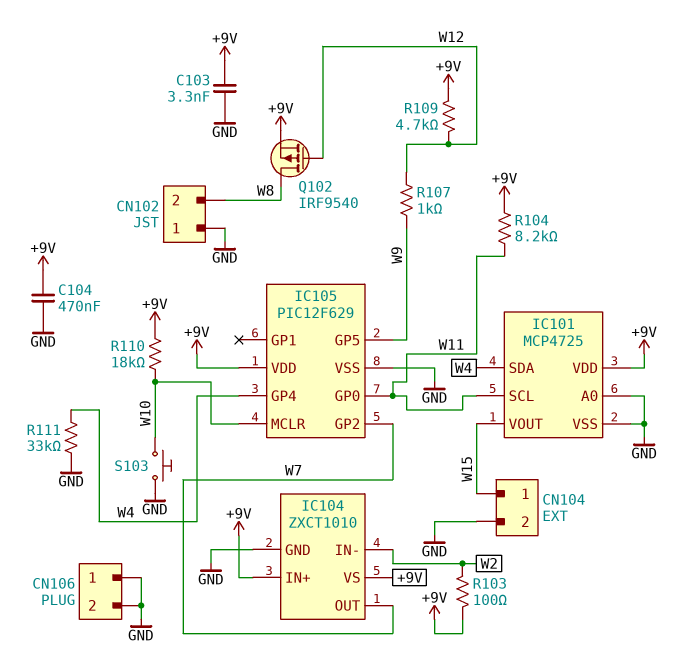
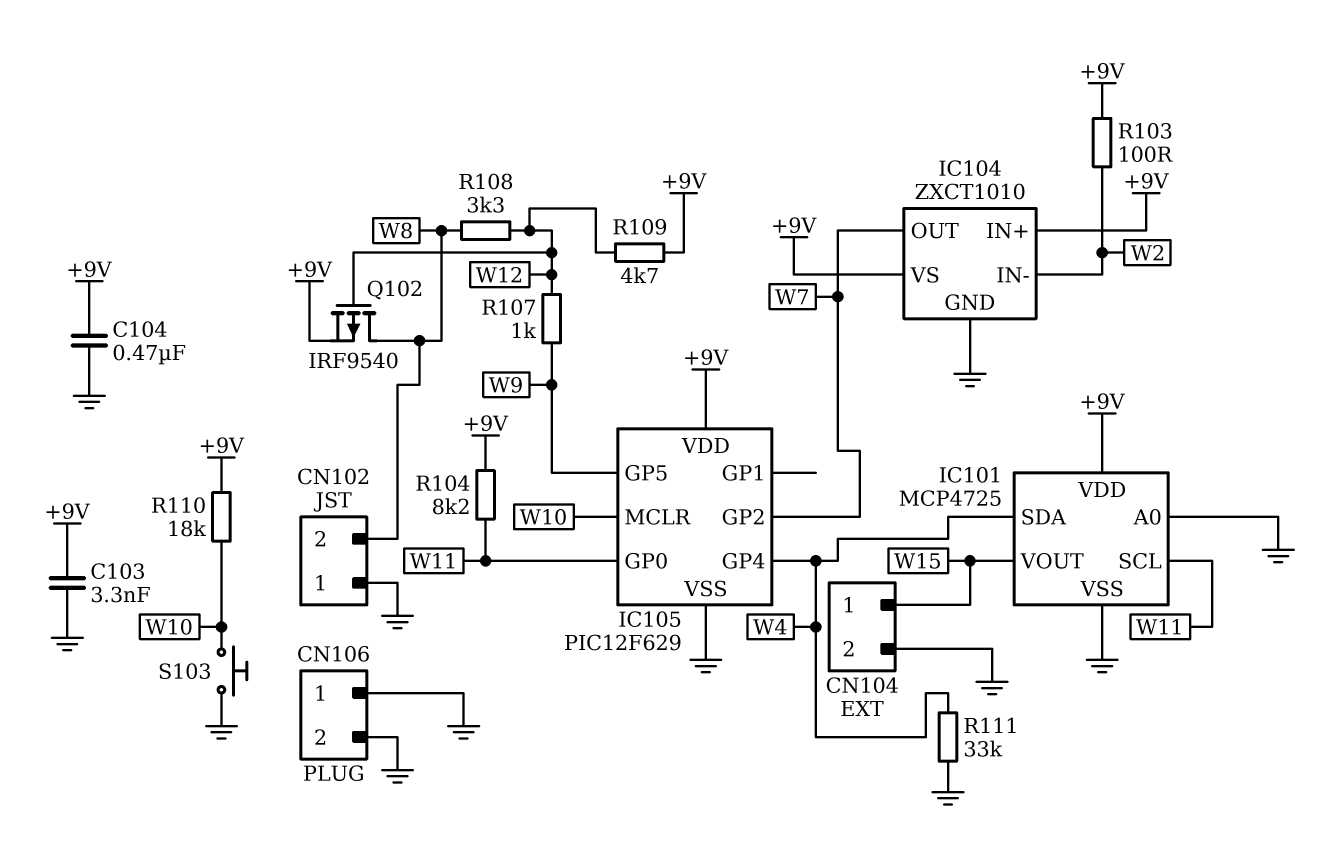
R108: none -> 3.3k (W8, W12)

